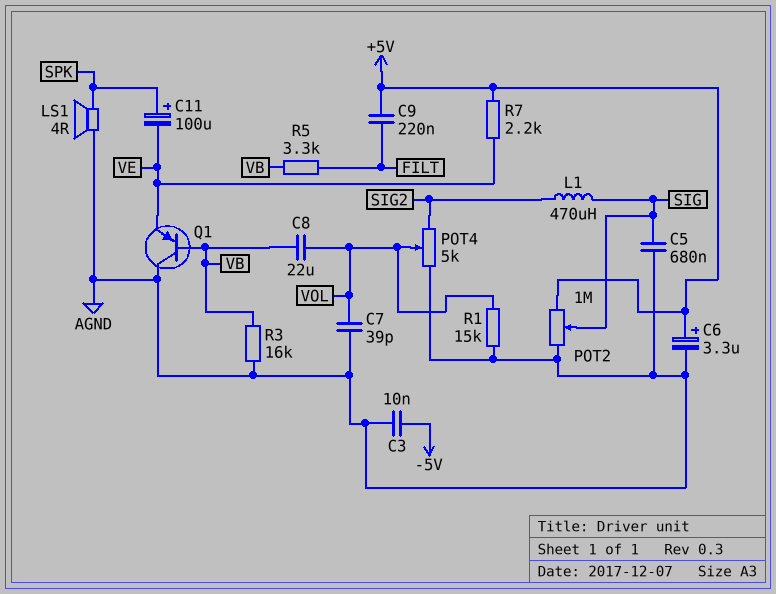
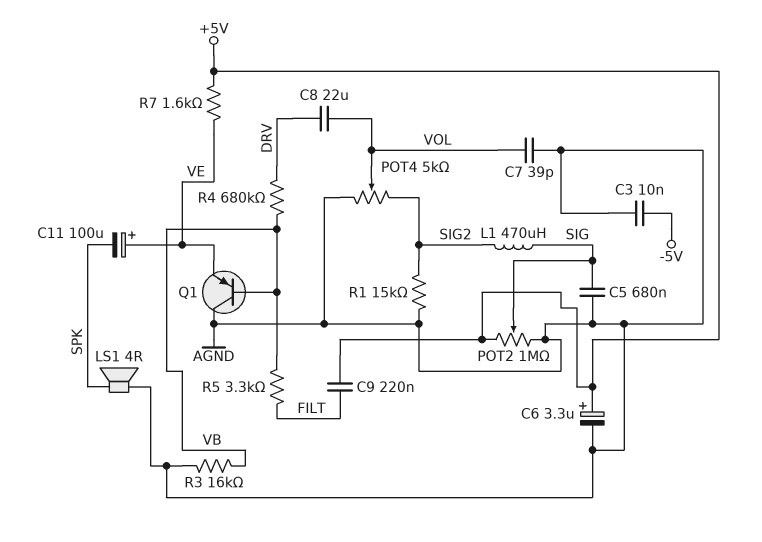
C8: 22uF (VB, VOL) -> 22uF (DRV, VOL)
C11: 100uF (plus SPK, minus VE) -> 100uF (plus VE, minus SPK)
R1: 15k (AGND, VOL) -> 15k (AGND, SIG2)
R4: none -> 680k (DRV, VB)
R7: 2.2k (+5V, VE) -> 1.6k (+5V, VE)

